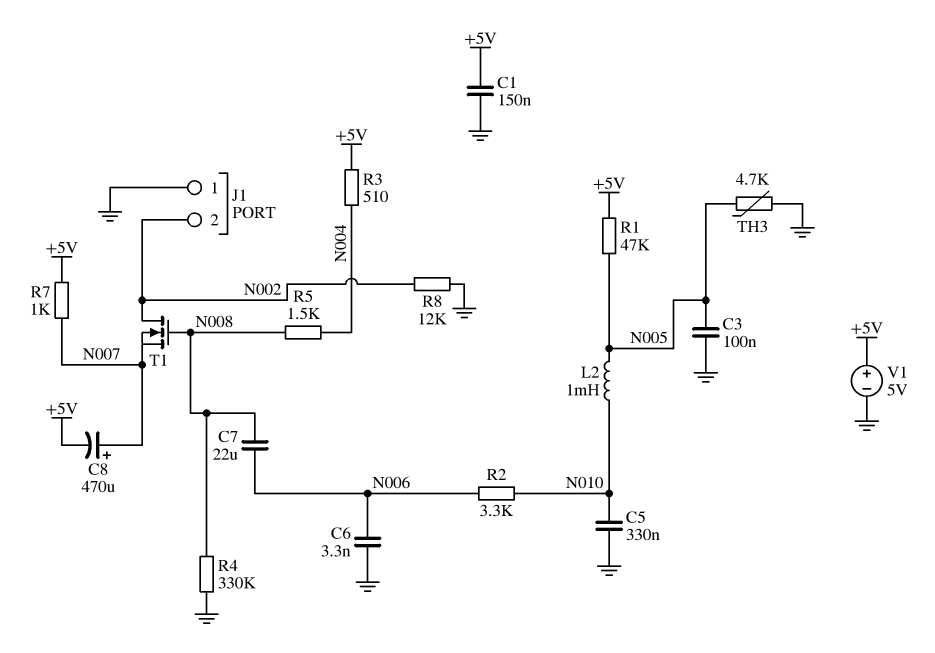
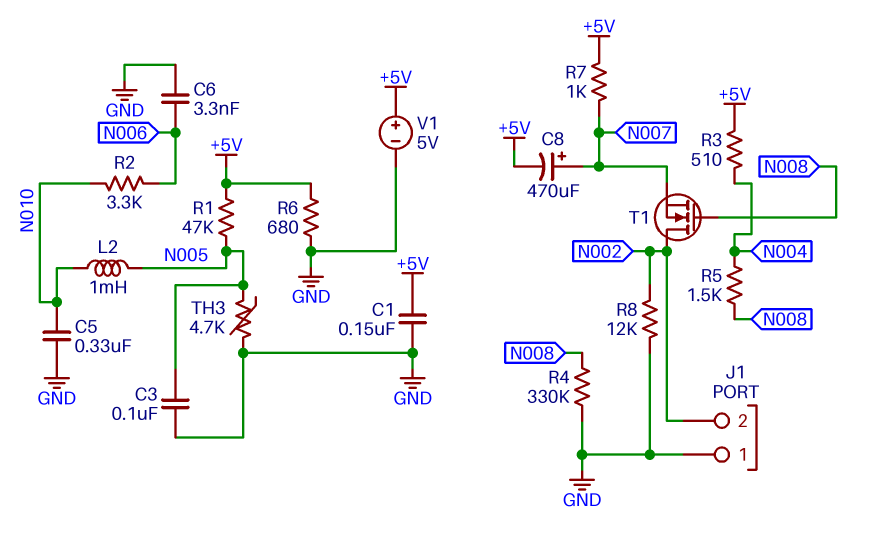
C7: 22uF (N006, N008) -> none
R6: none -> 680 (+5V, GND)

